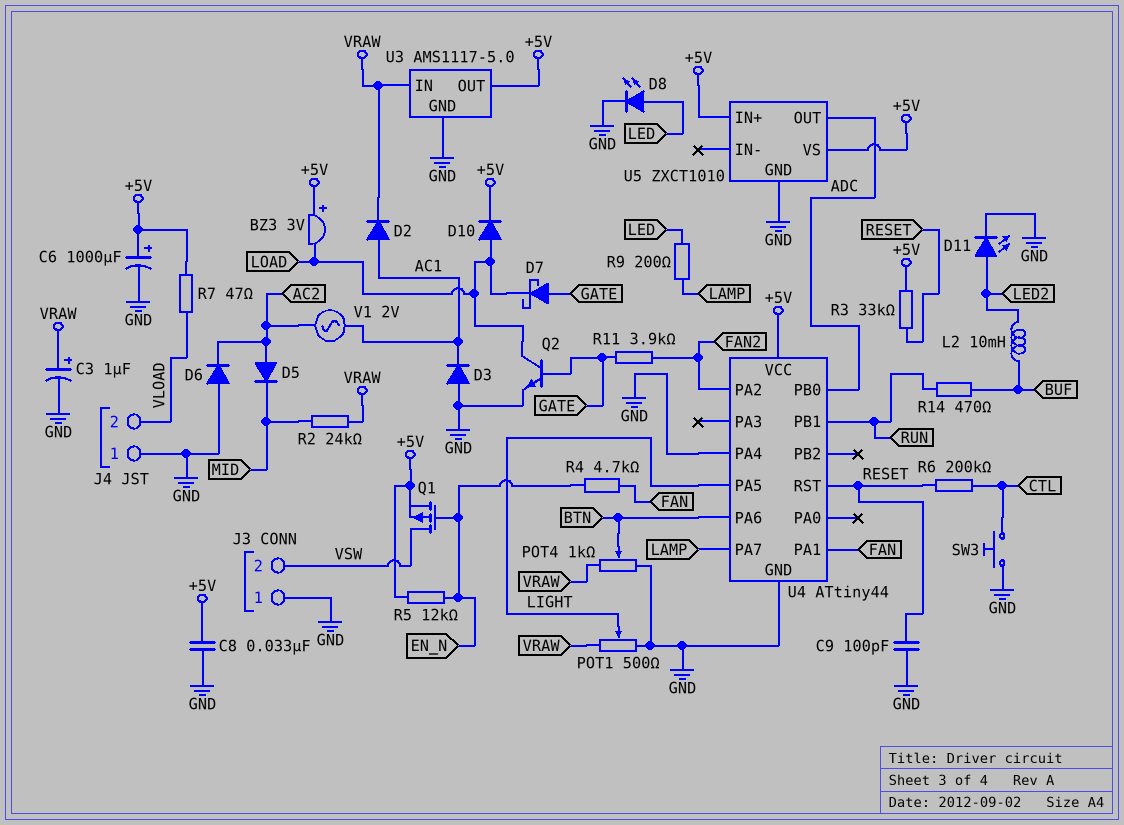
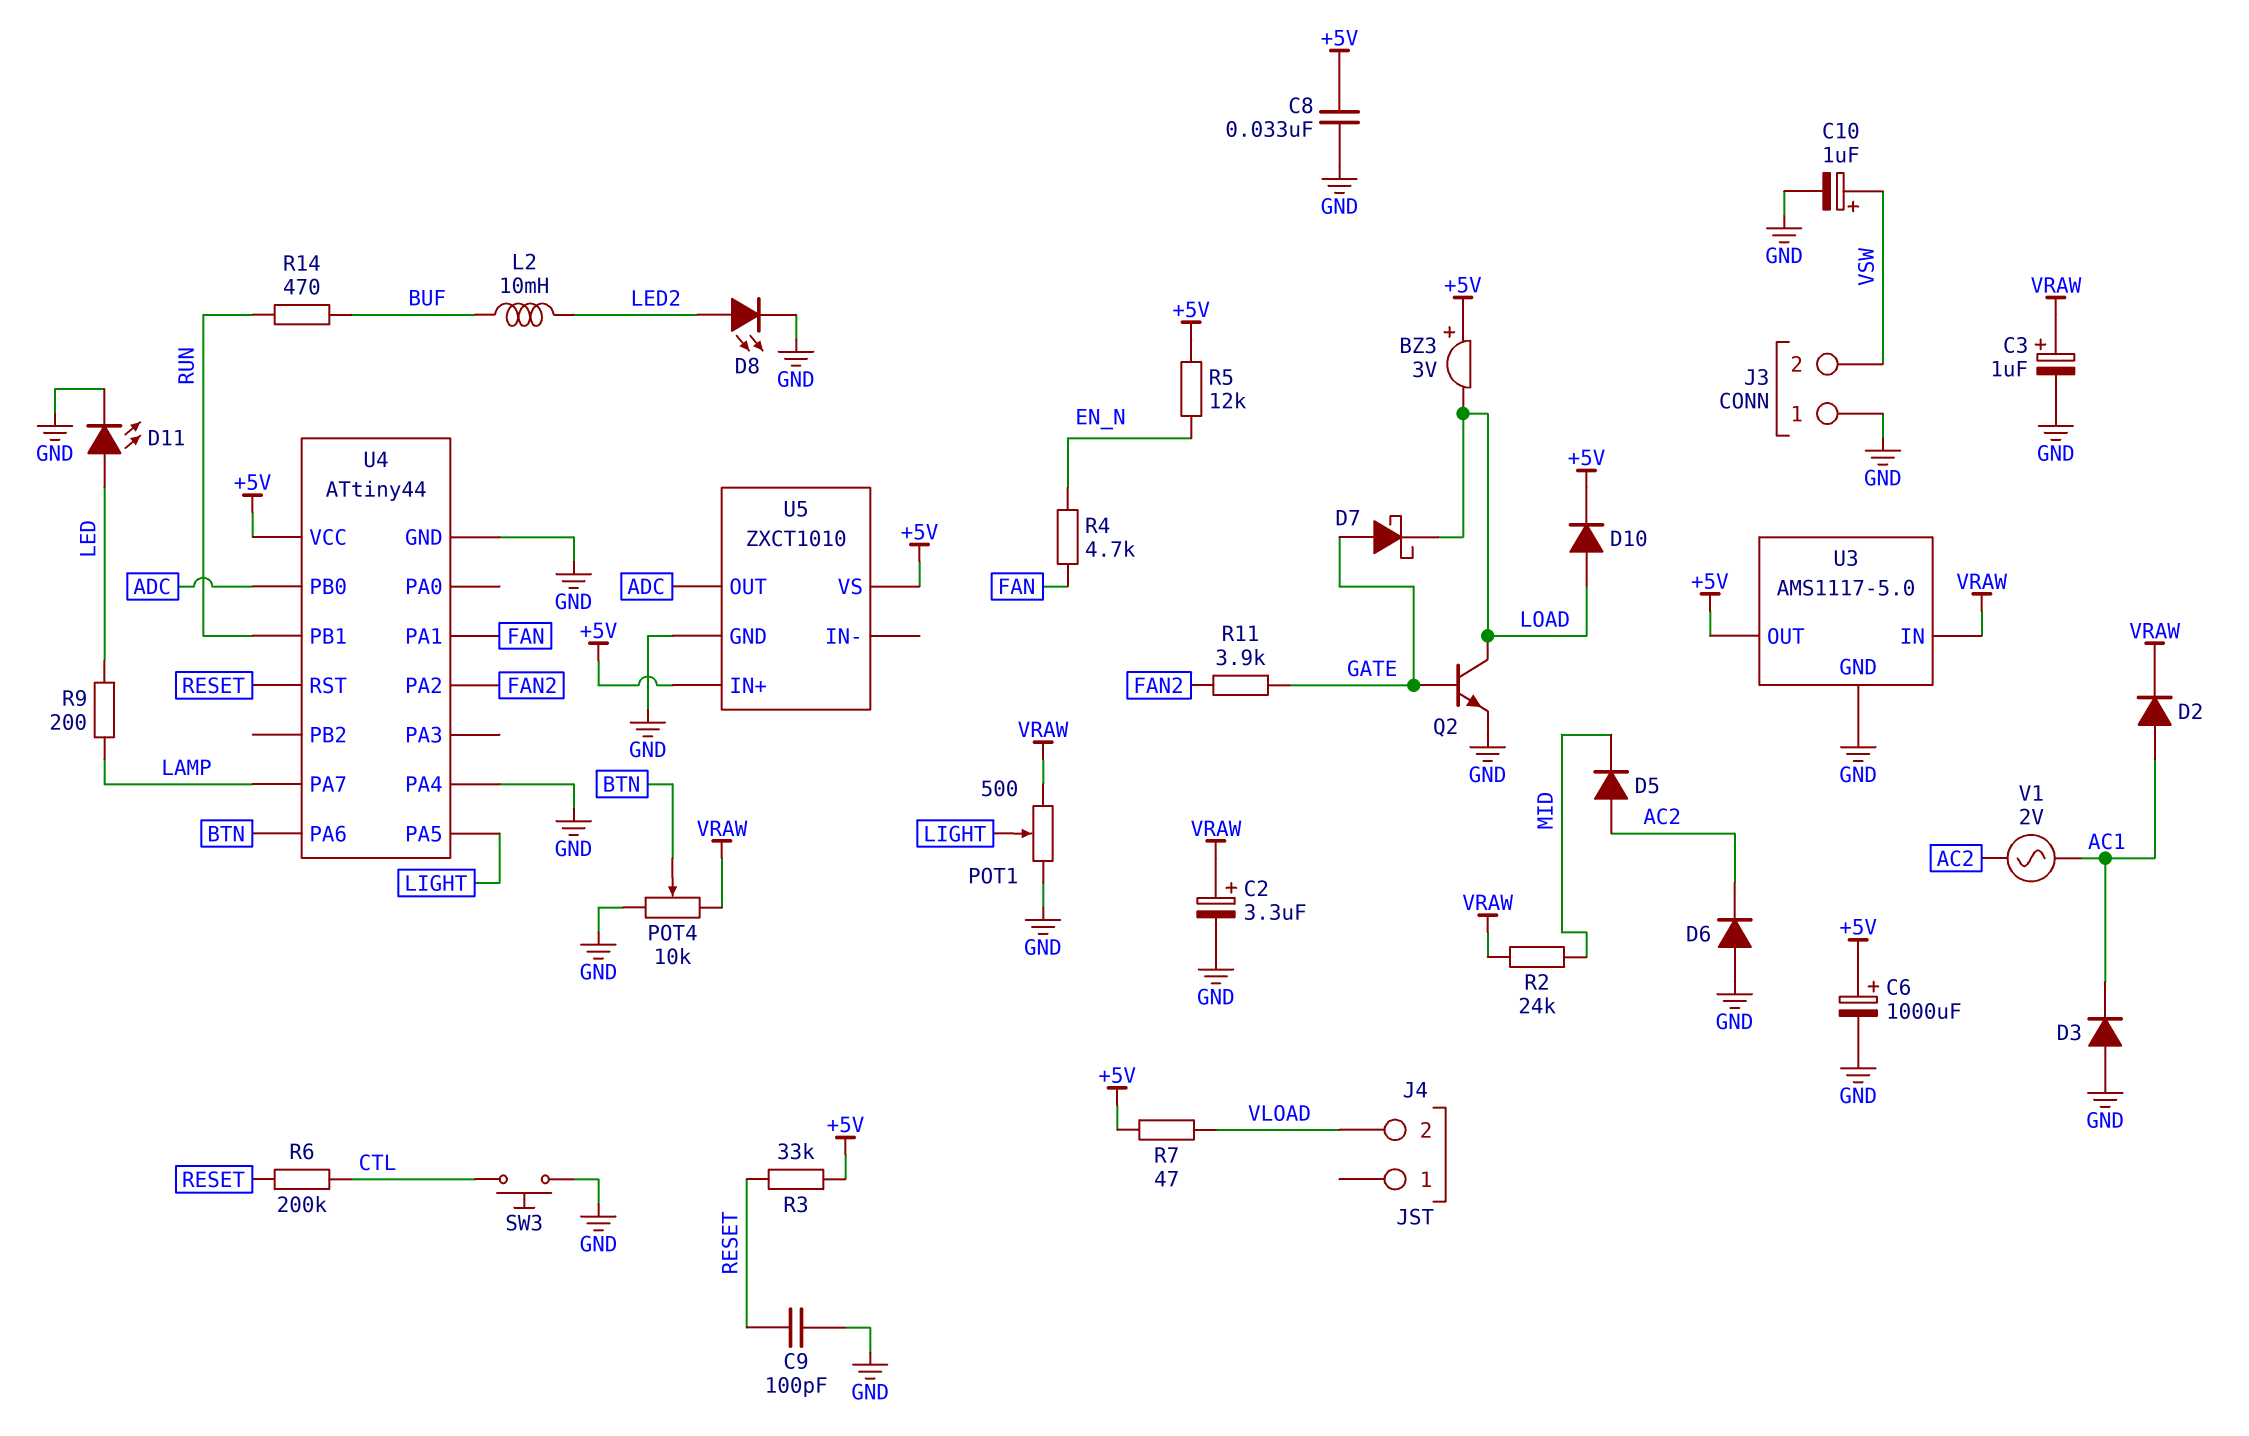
C2: none -> 3.3uF (plus VRAW, minus GND)
C10: none -> 1uF (plus VSW, minus GND)
D8: LED (A LED, K GND) -> LED (A LED2, K GND)
D11: LED (A LED2, K GND) -> LED (A LED, K GND)
J4 pin 1: GND -> none
POT4: 1k (GND, VRAW, wiper BTN) -> 10k (GND, VRAW, wiper BTN)
Q1: PMOS (G EN_N, D VSW, S +5V) -> none

